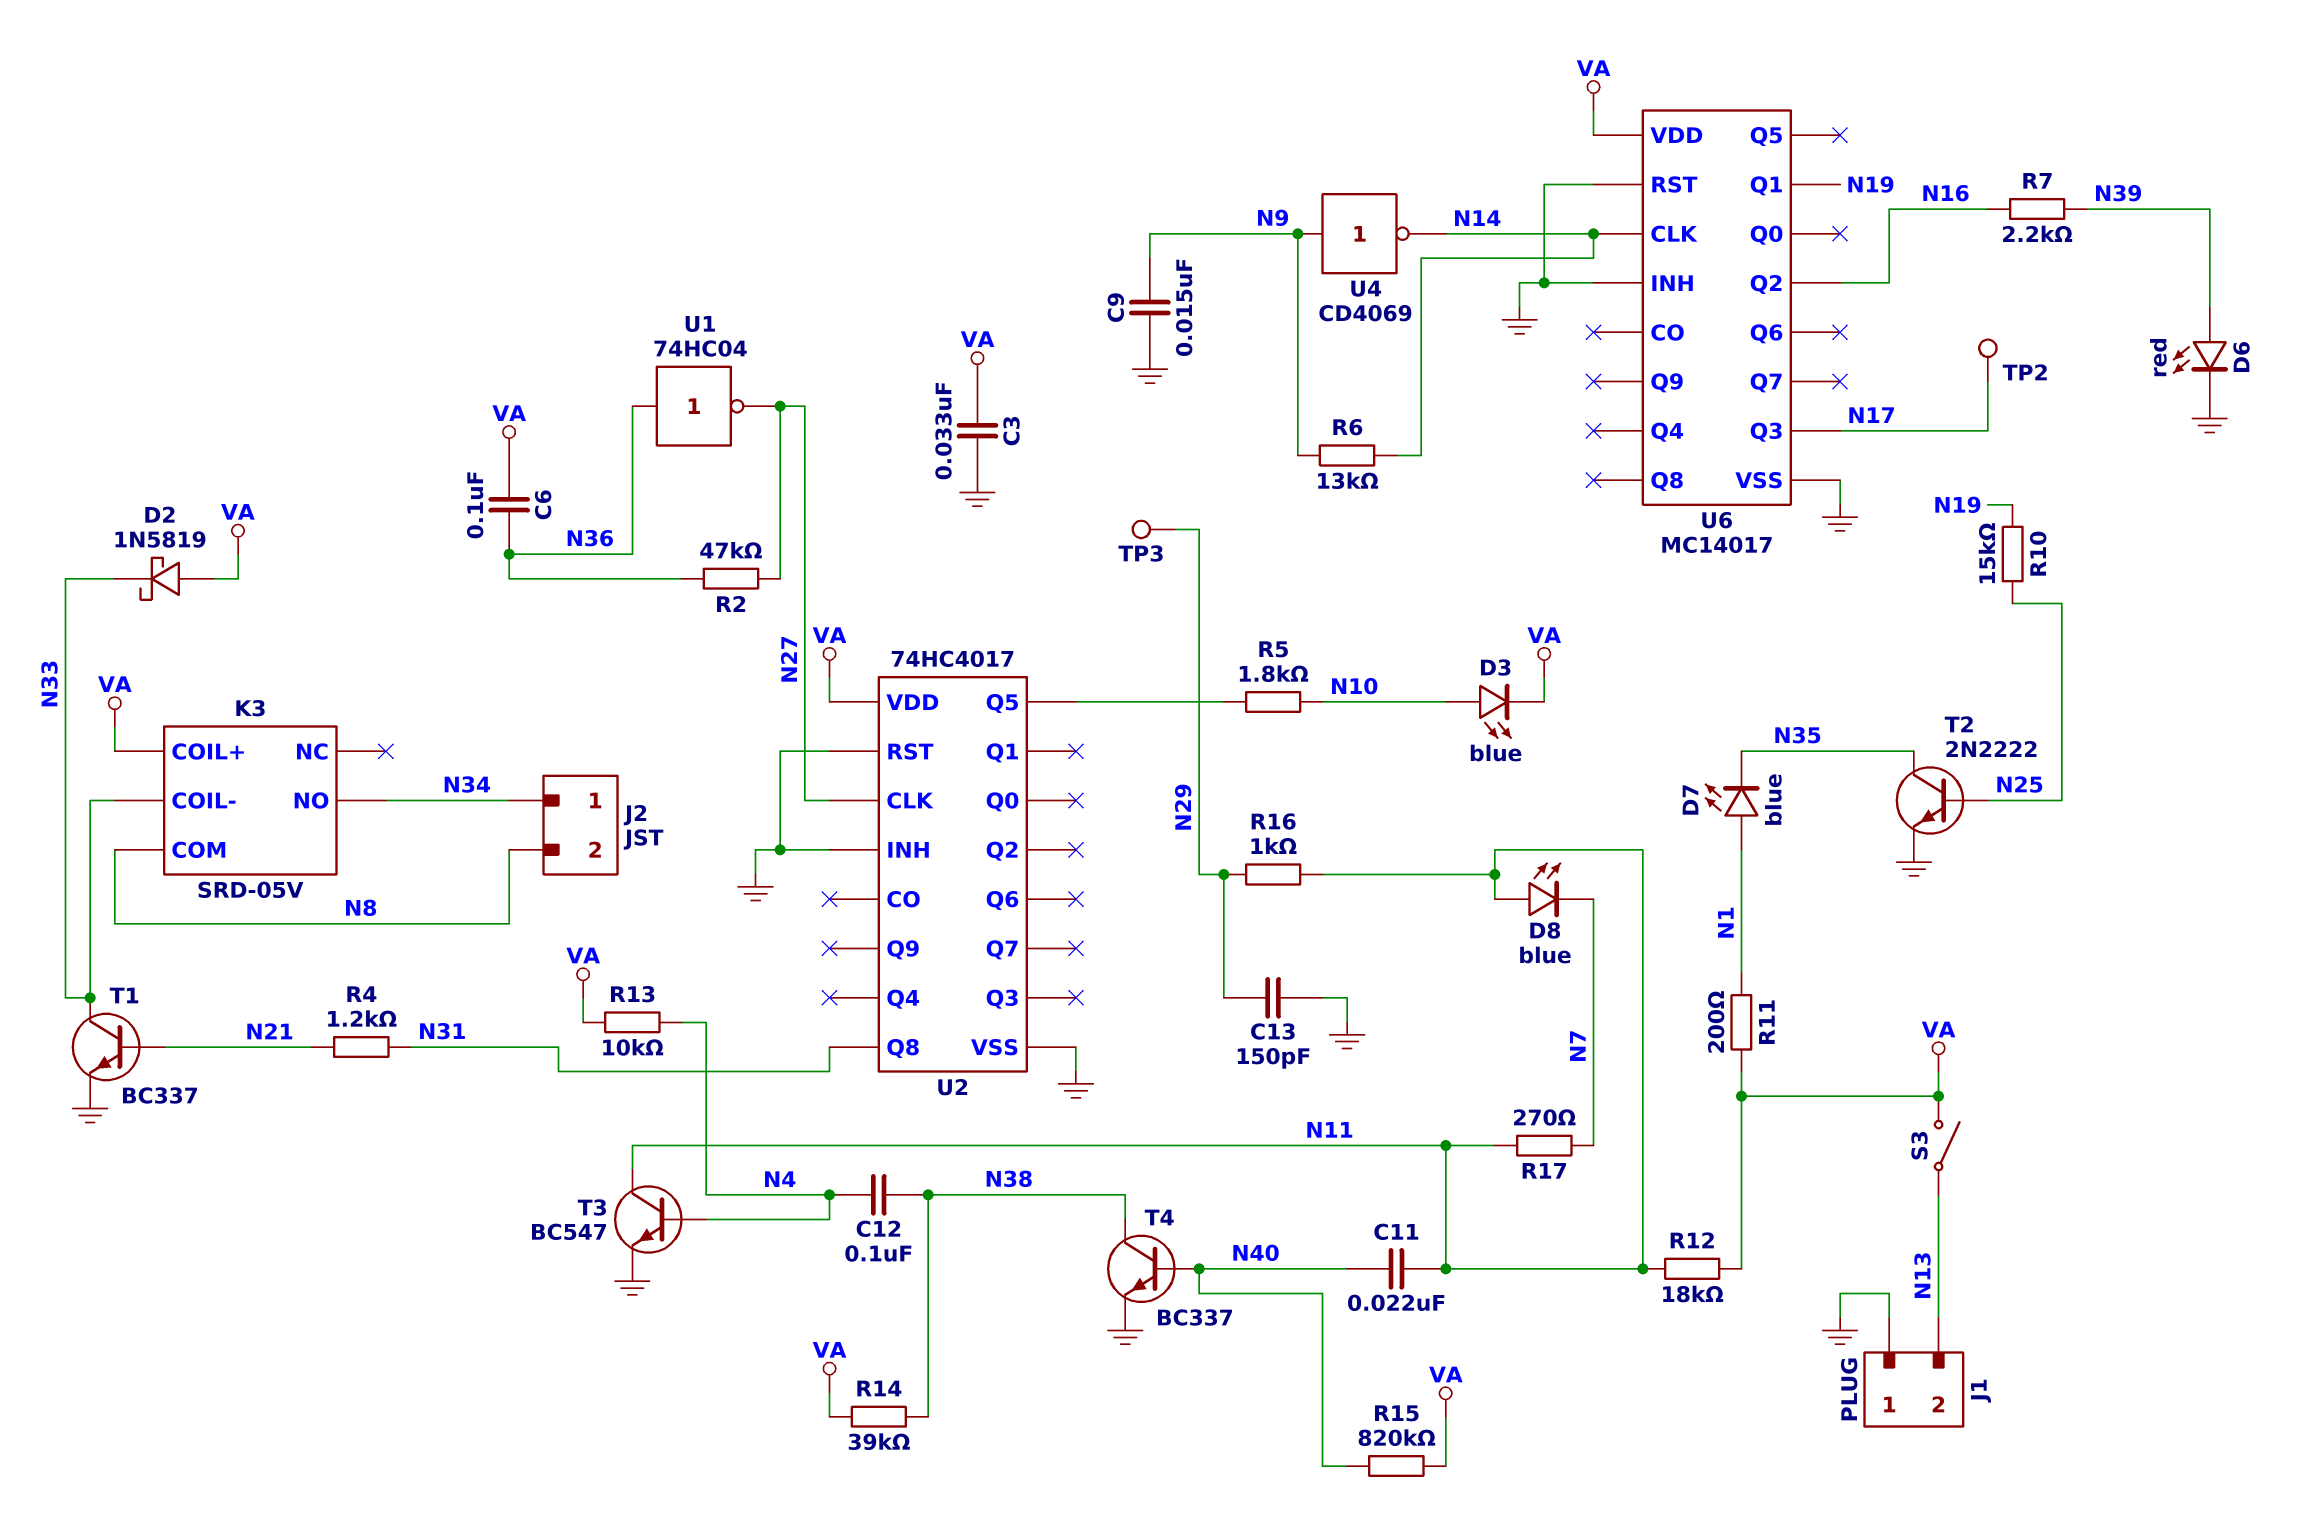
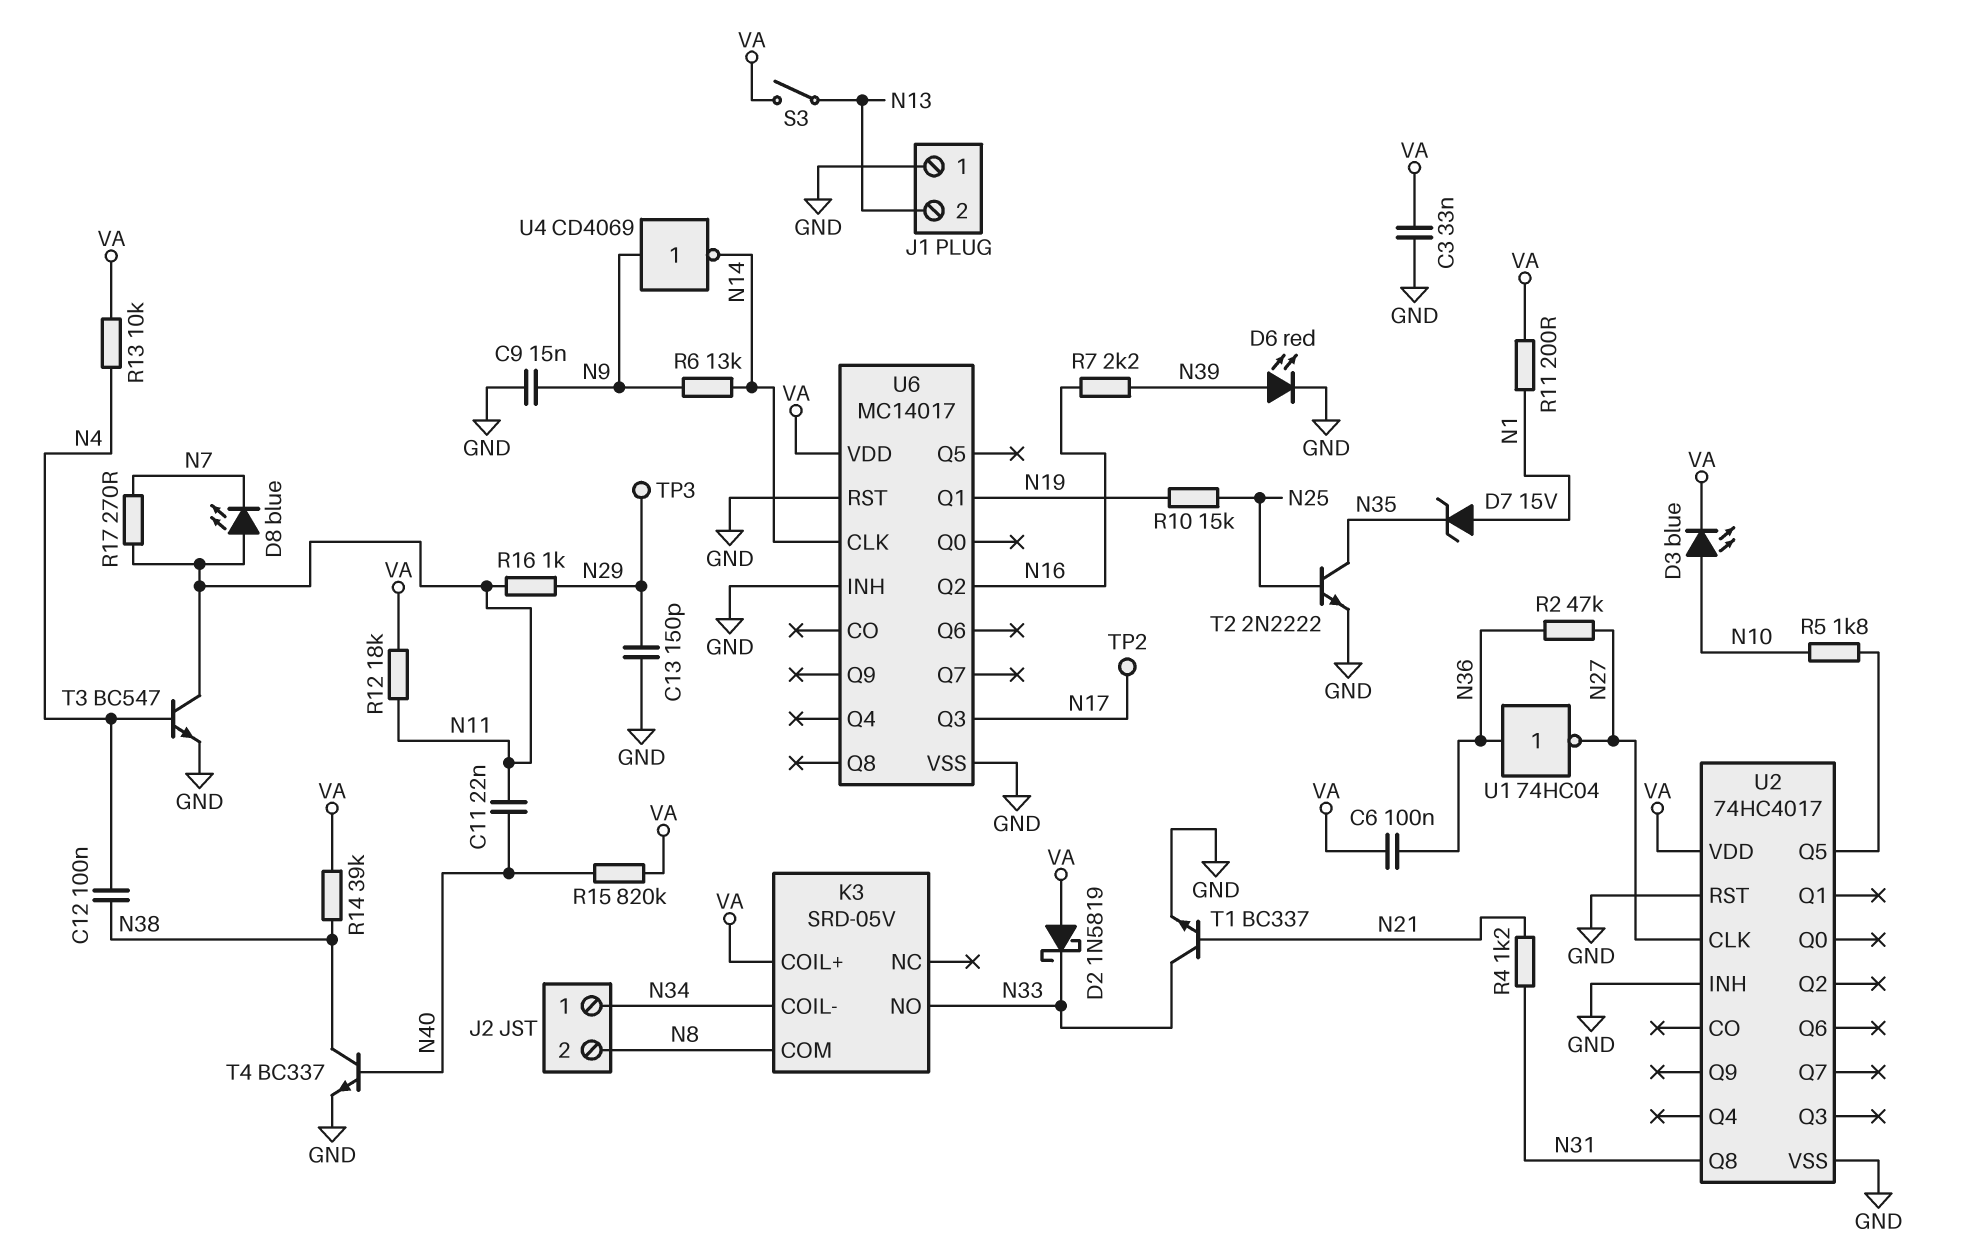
D7: LED blue (A N1, K N35) -> zener 15V (A N1, K N35)
K3 pin COIL-: N33 -> N34
K3 pin NO: N34 -> N33

